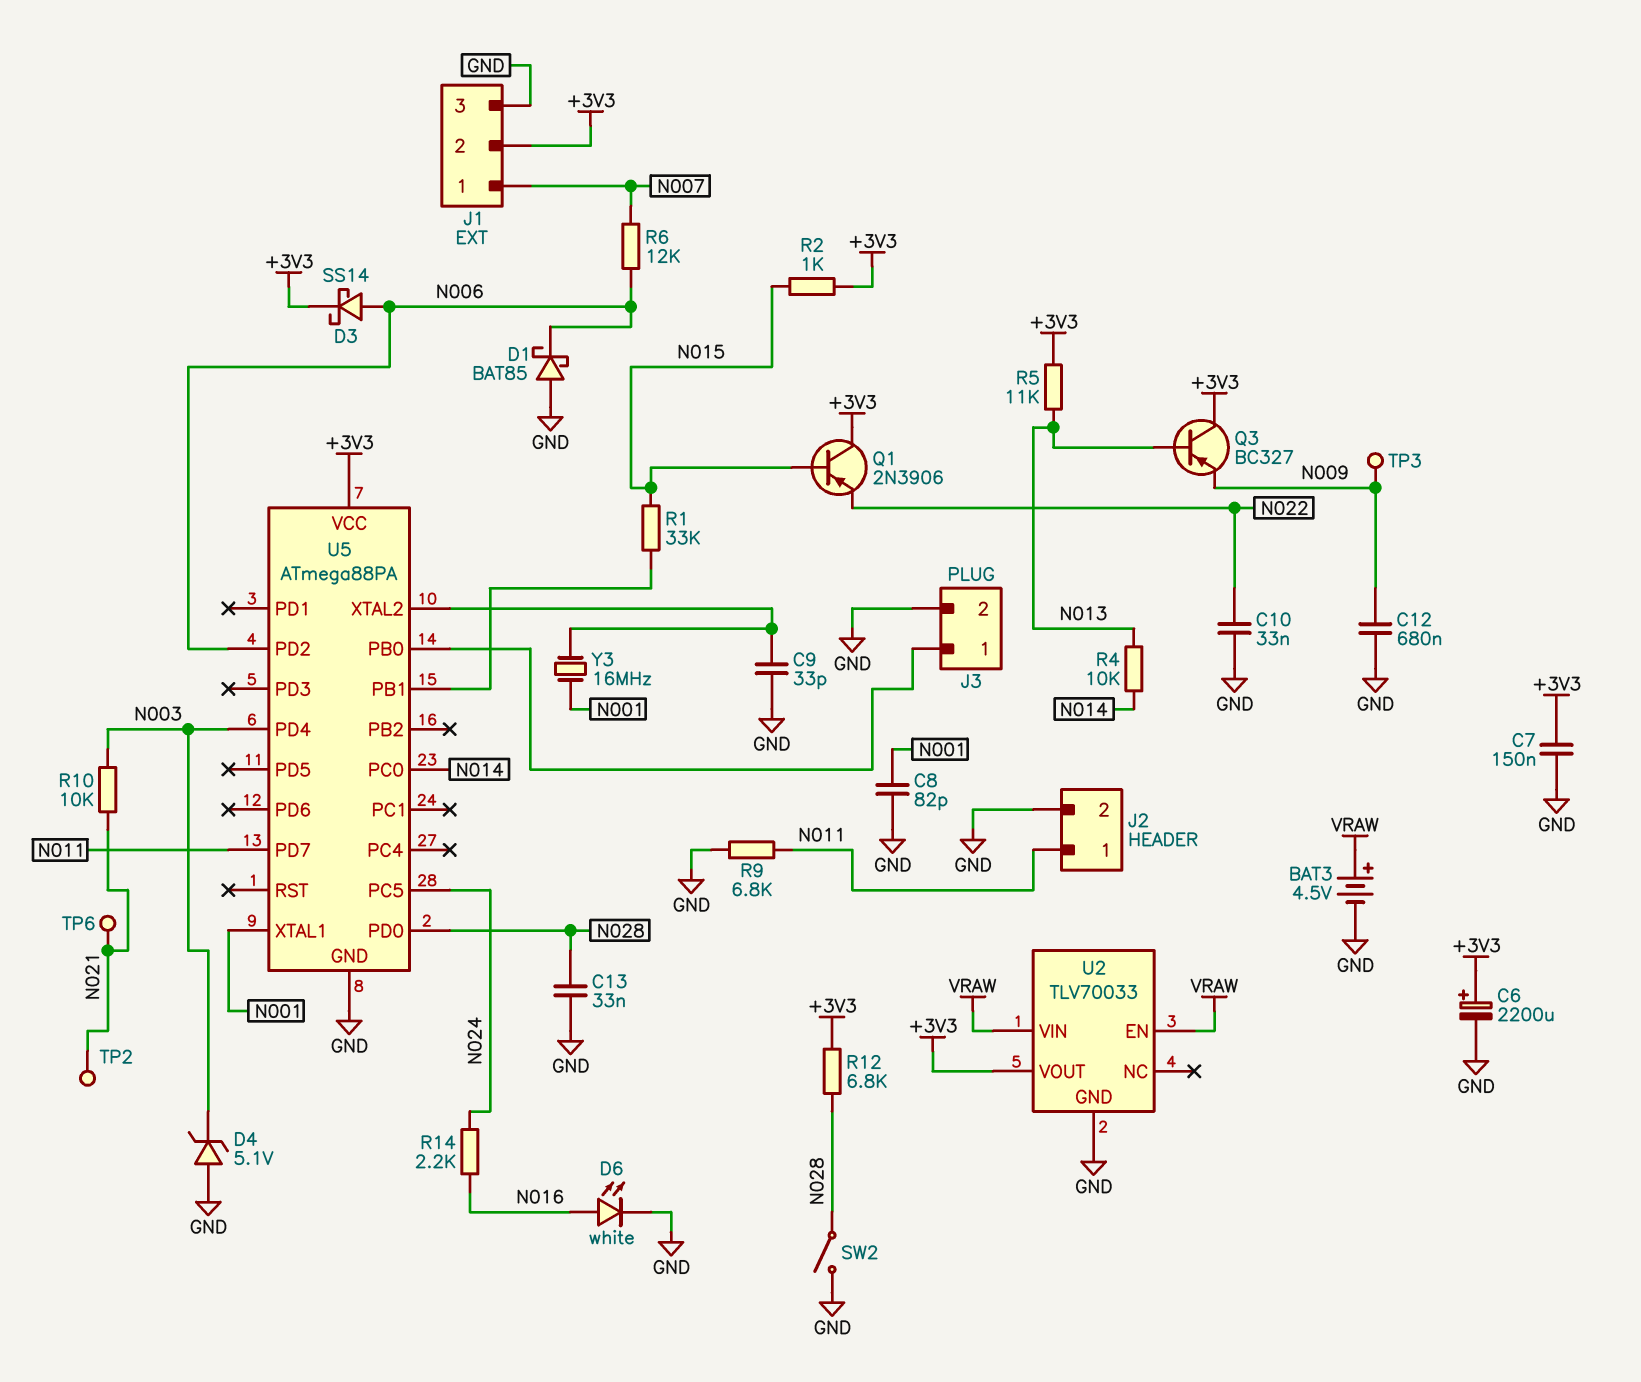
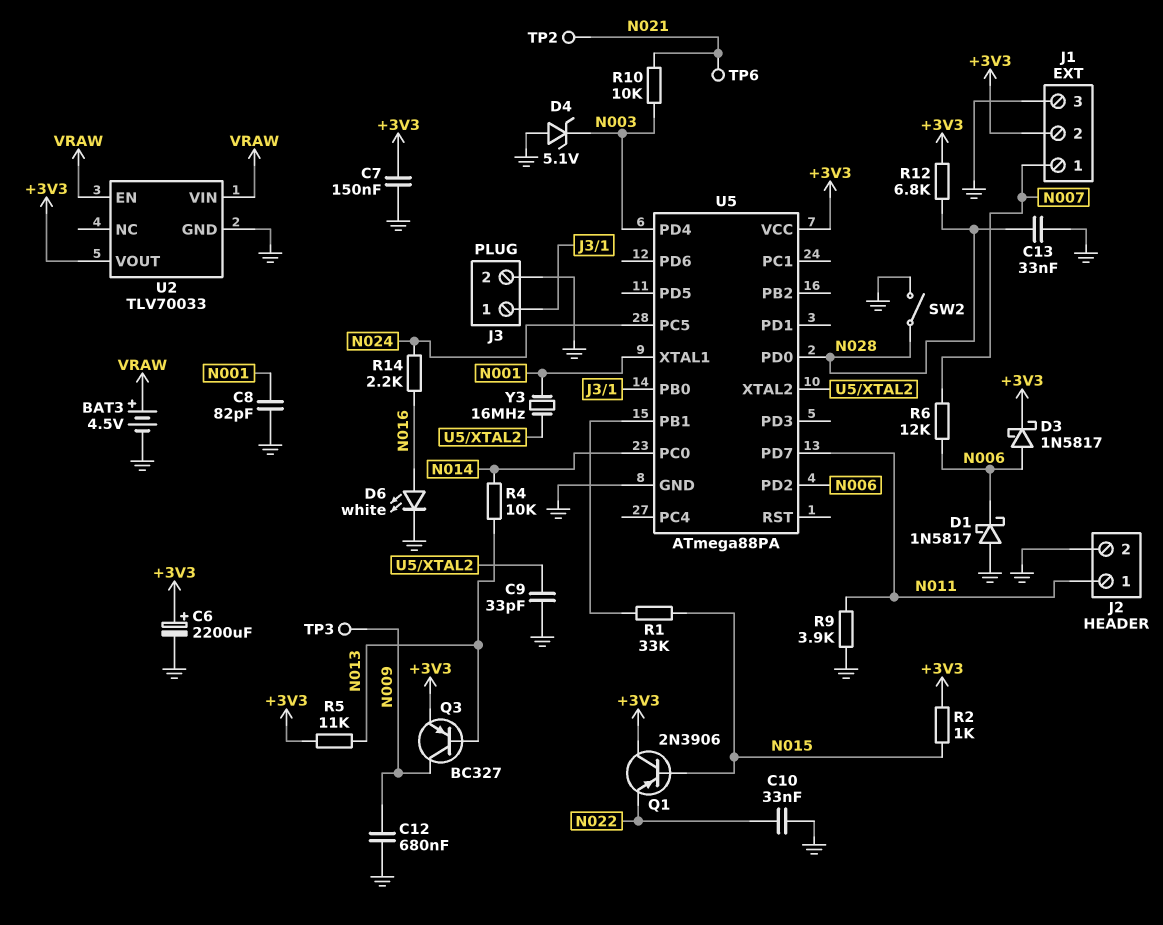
D1: schottky BAT85 (A GND, K N006) -> schottky 1N5817 (A GND, K N006)
D3: schottky SS14 (A N006, K +3V3) -> schottky 1N5817 (A N006, K +3V3)
Q3: PNP BC327 (B N013, C +3V3, E N009) -> PNP BC327 (B N013, C N009, E +3V3)
R9: 6.8k (GND, N011) -> 3.9k (GND, N011)

